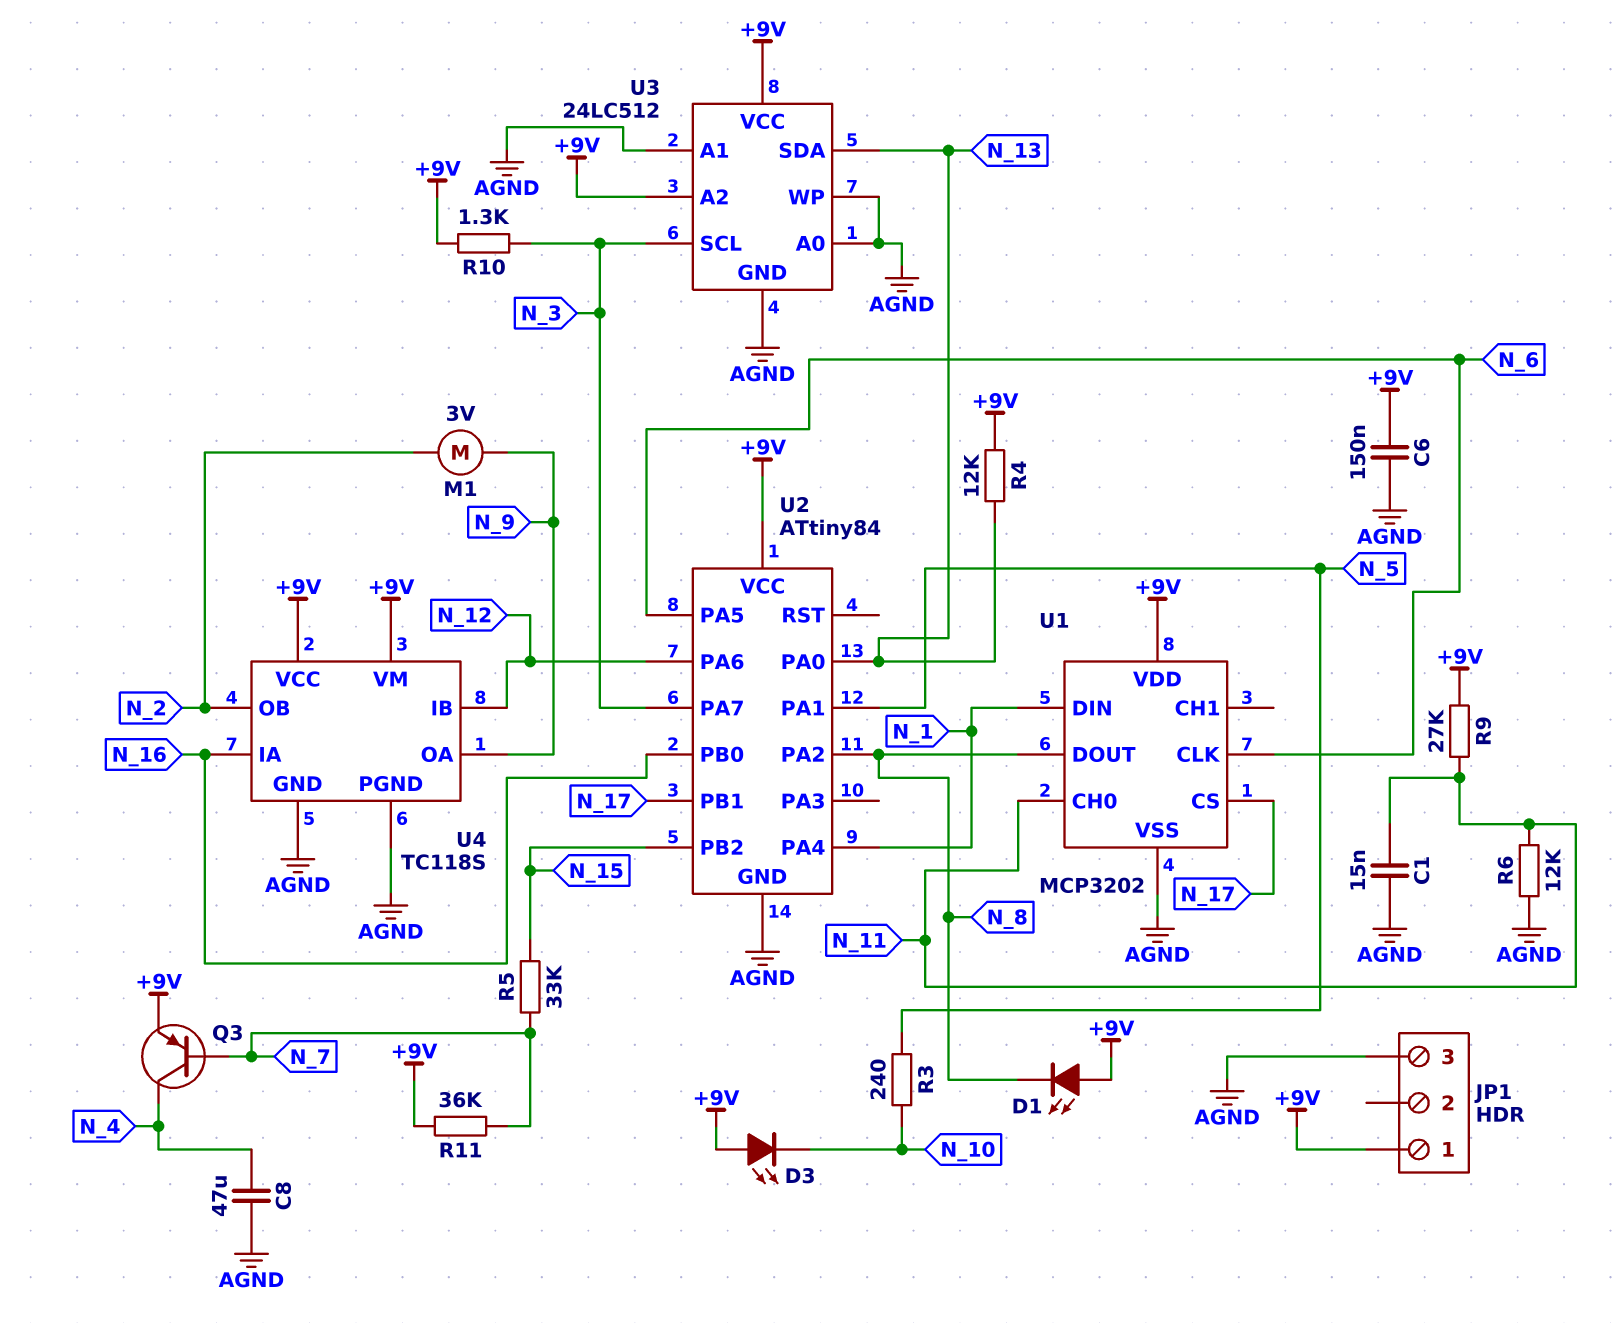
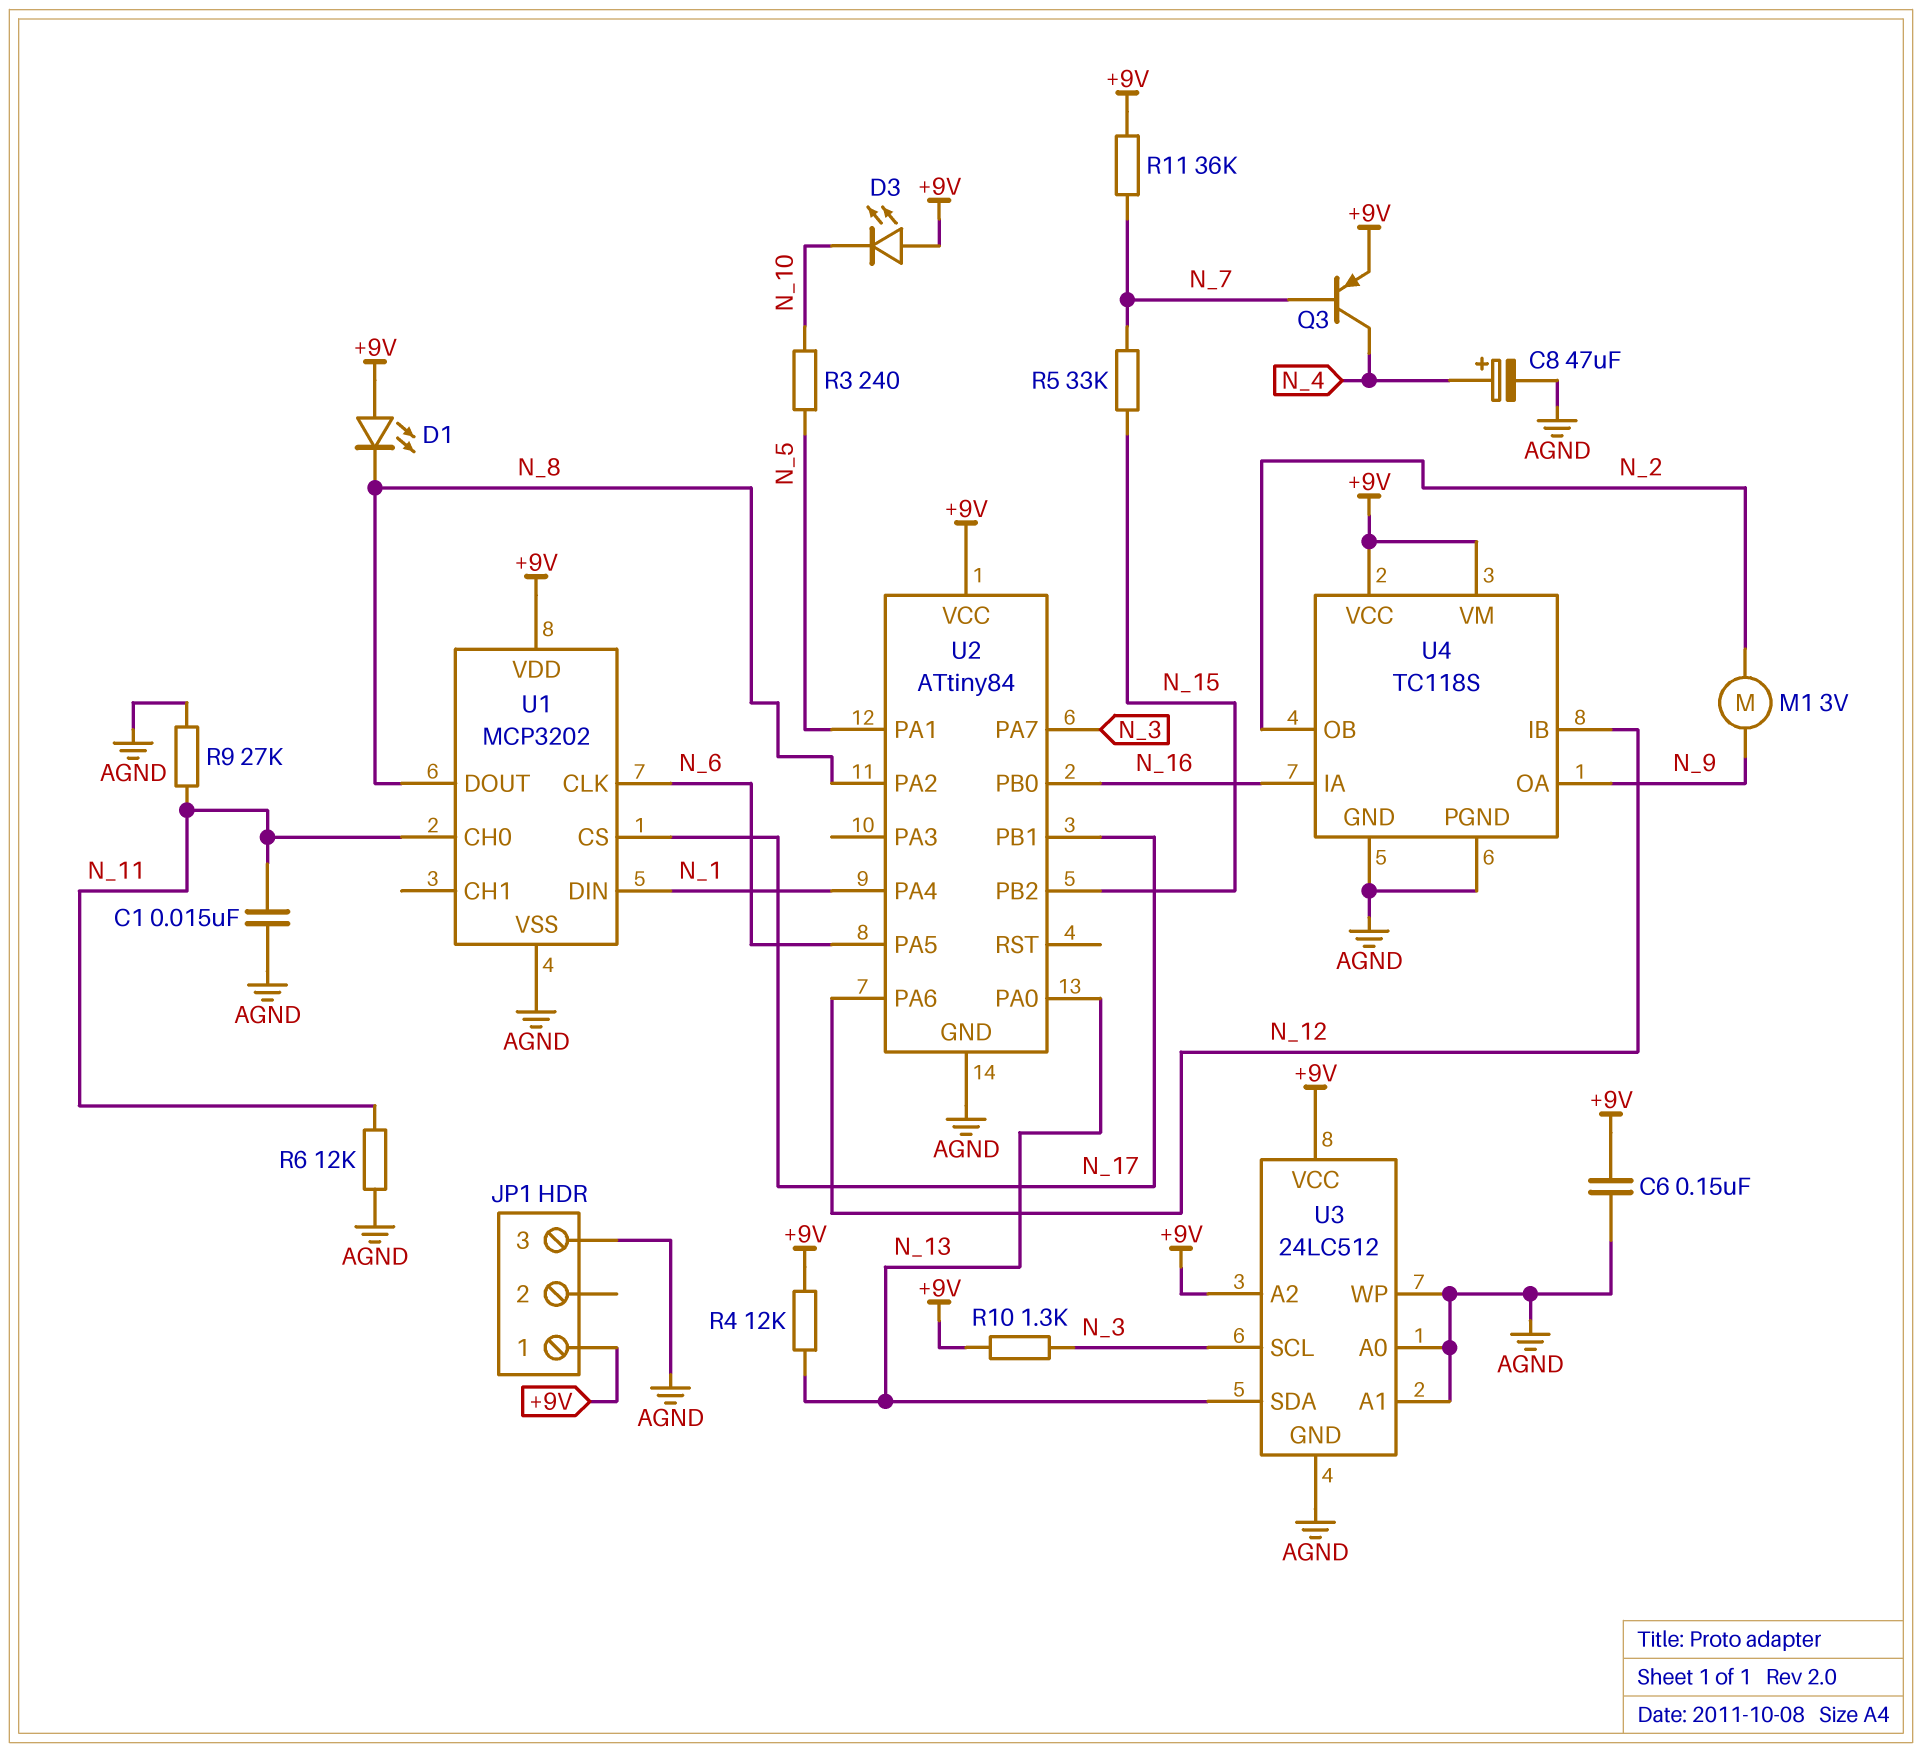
C8: 47uF (AGND, N_4) -> 47uF (plus N_4, minus AGND)
R9: 27k (+9V, N_11) -> 27k (AGND, N_11)

